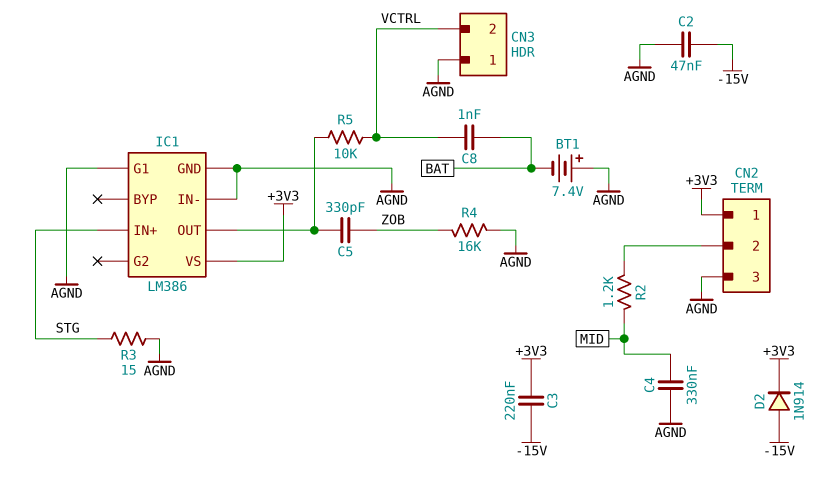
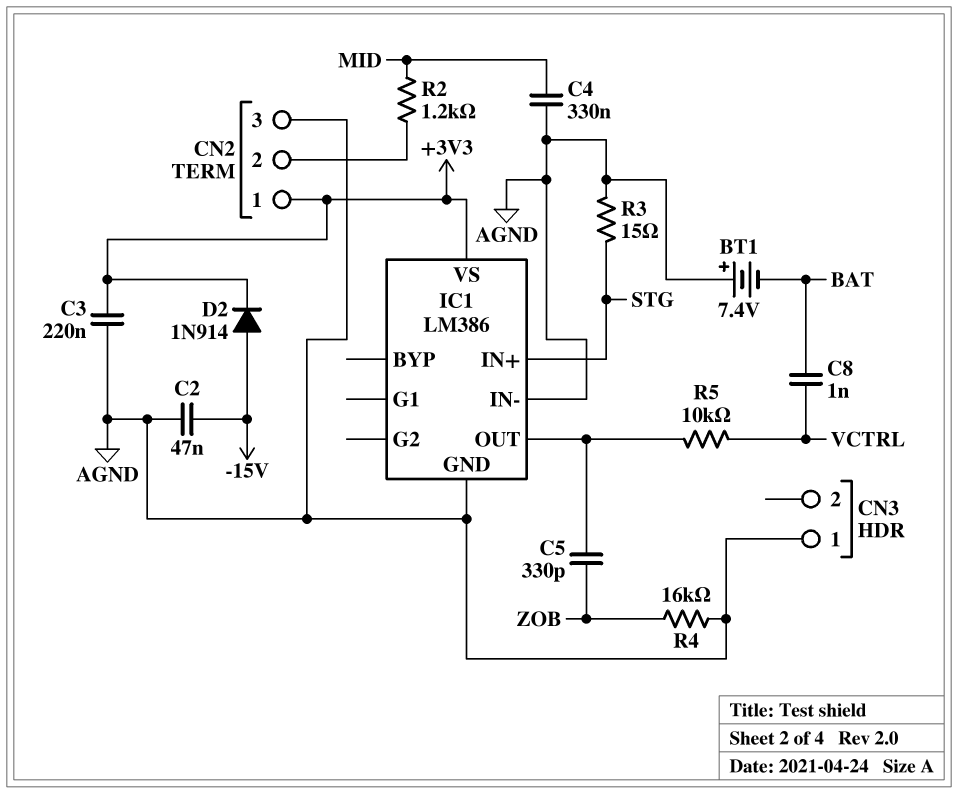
C3: 220nF (+3V3, -15V) -> 220nF (+3V3, AGND)
CN3 pin 2: VCTRL -> none
IC1 pin G1: AGND -> none

